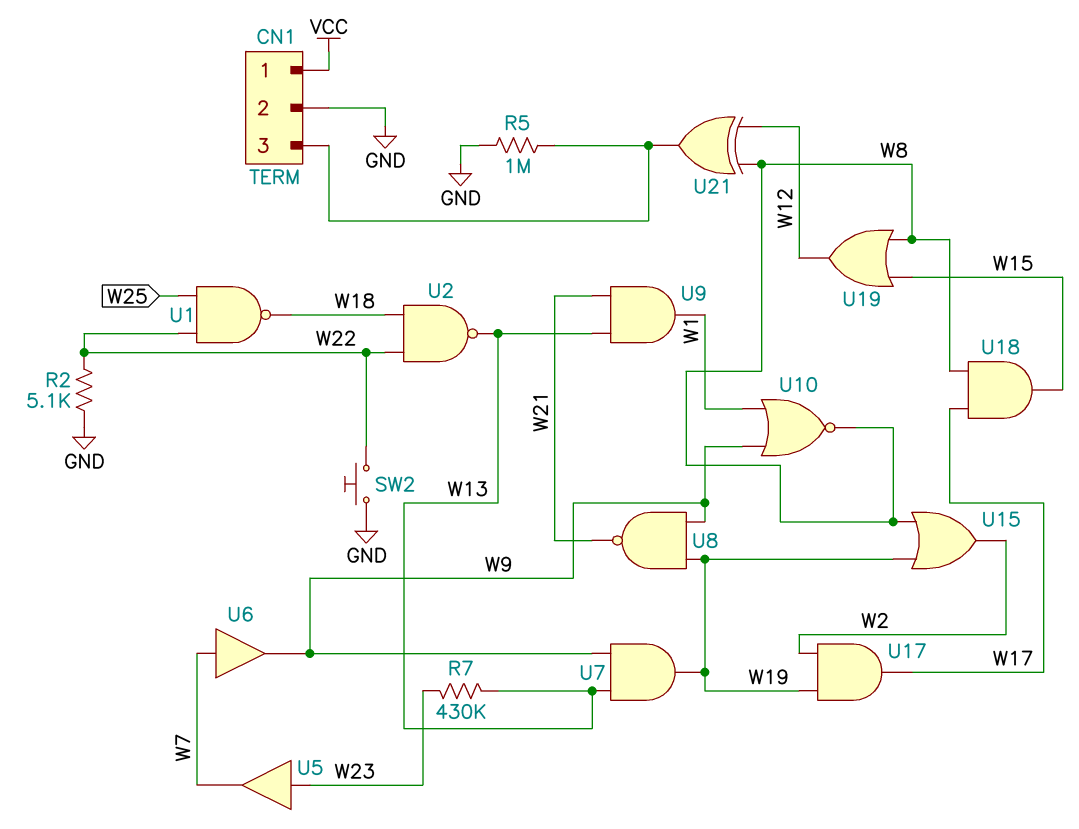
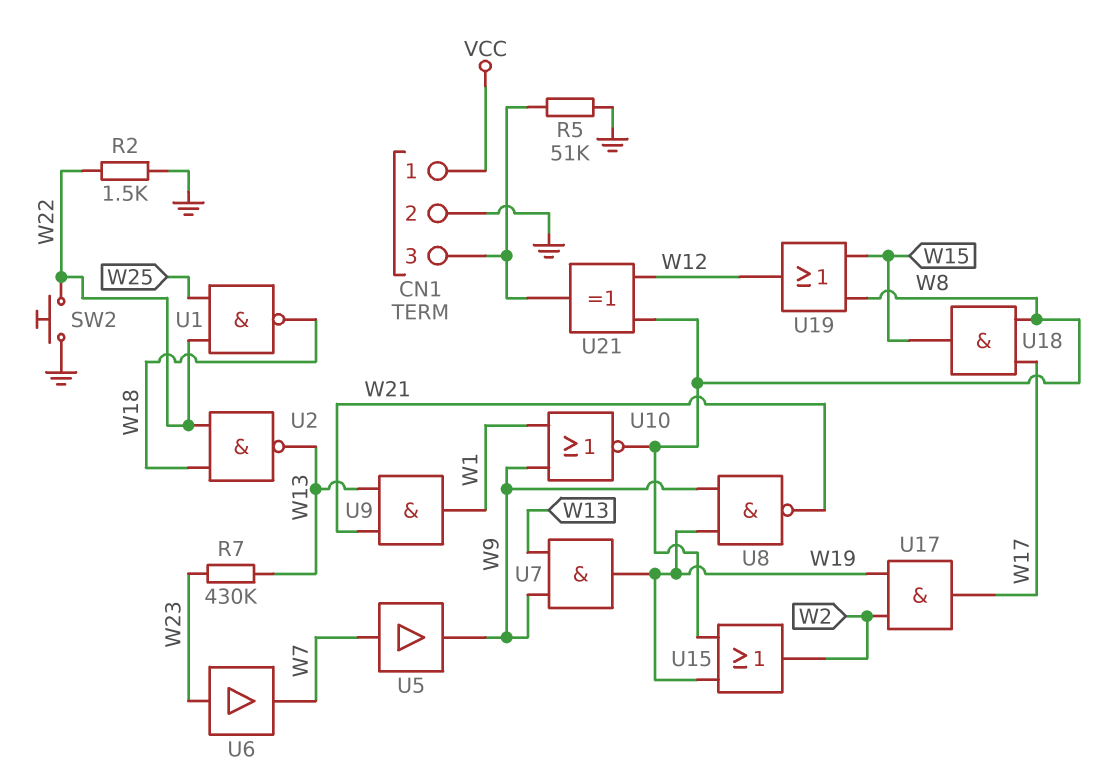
R2: 5.1k (GND, W22) -> 1.5k (GND, W22)
R5: 1M (CN1/3, GND) -> 51k (CN1/3, GND)
U5: buffer (in W23, out W7) -> buffer (in W7, out W9)
U6: buffer (in W7, out W9) -> buffer (in W23, out W7)

